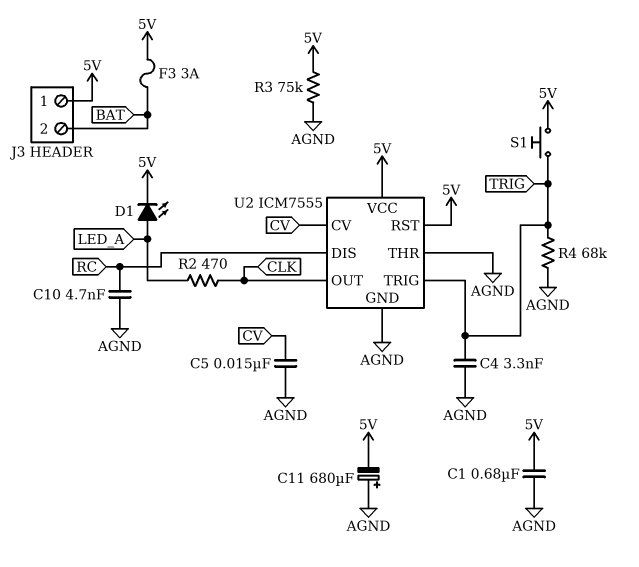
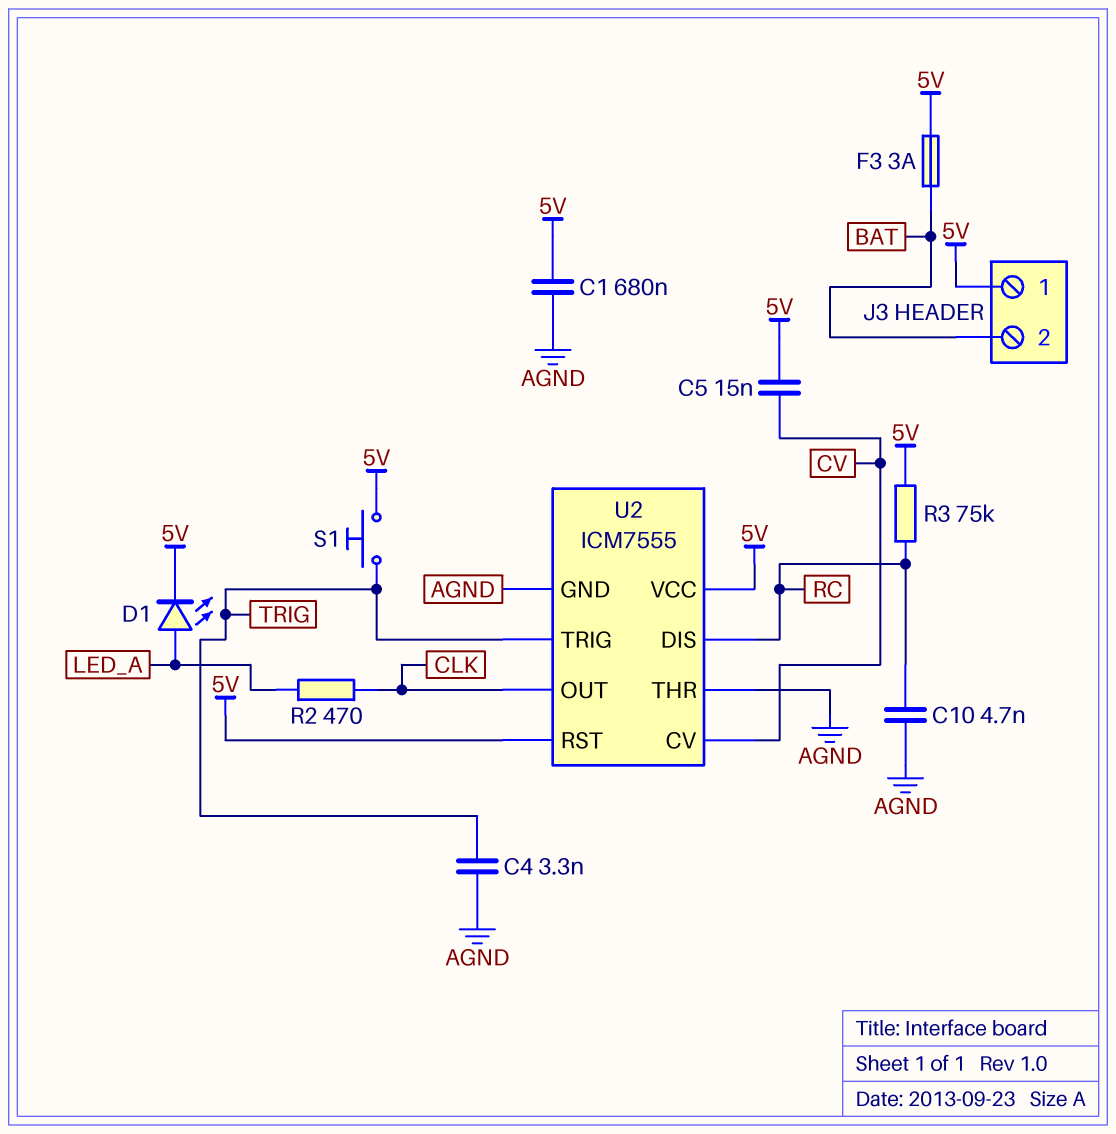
C5: 15nF (AGND, CV) -> 15nF (5V, CV)
C11: 680uF (plus AGND, minus 5V) -> none
R3: 75k (5V, AGND) -> 75k (5V, RC)
R4: 68k (AGND, TRIG) -> none

